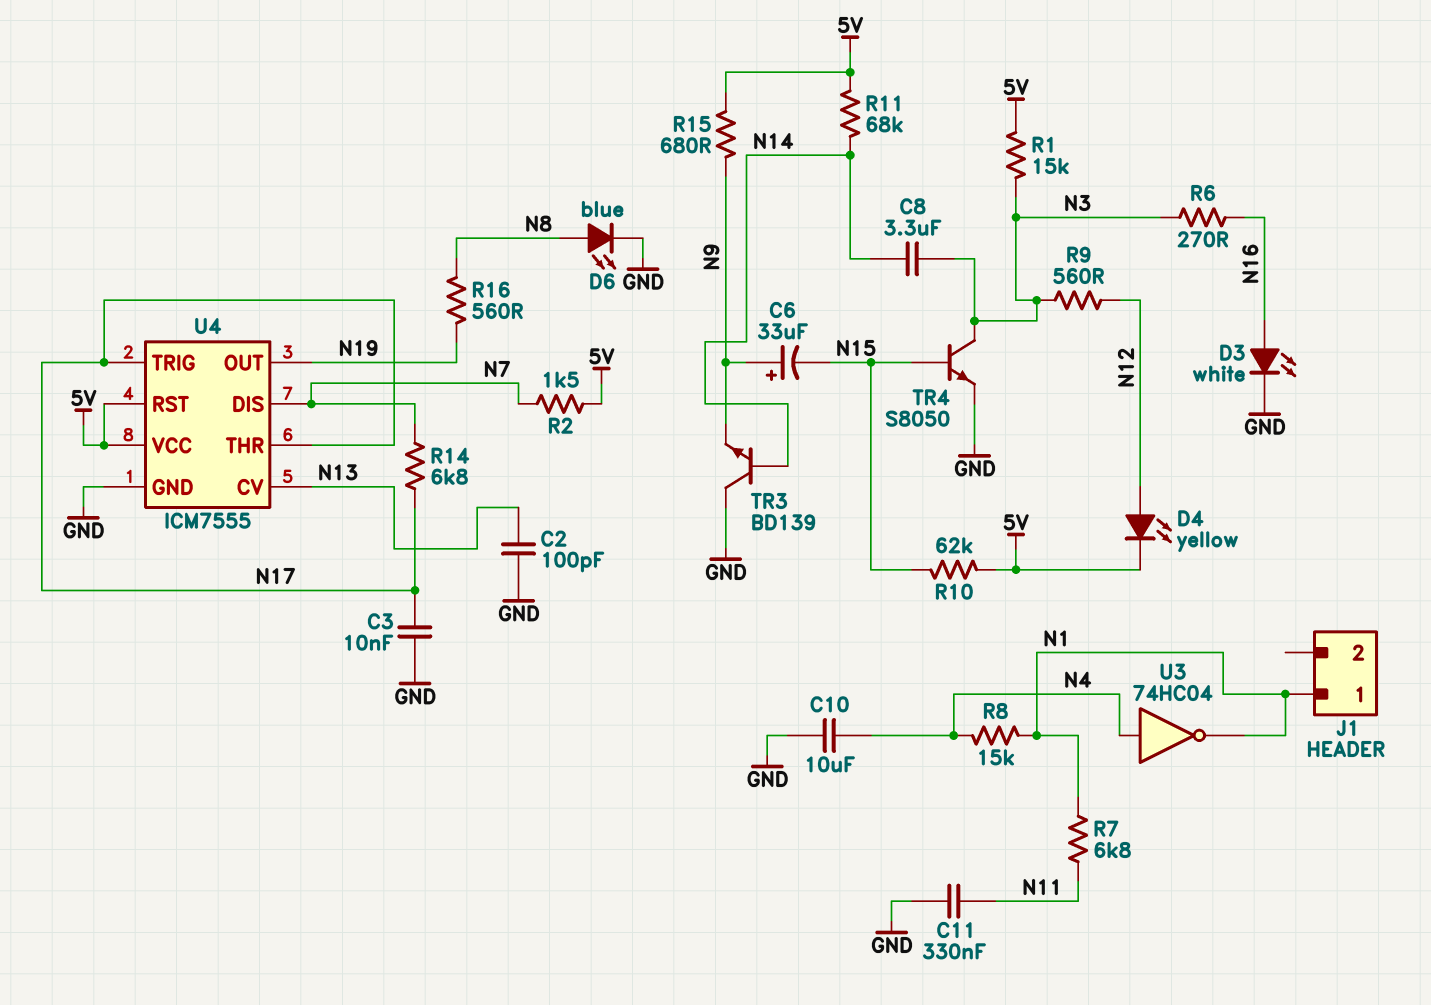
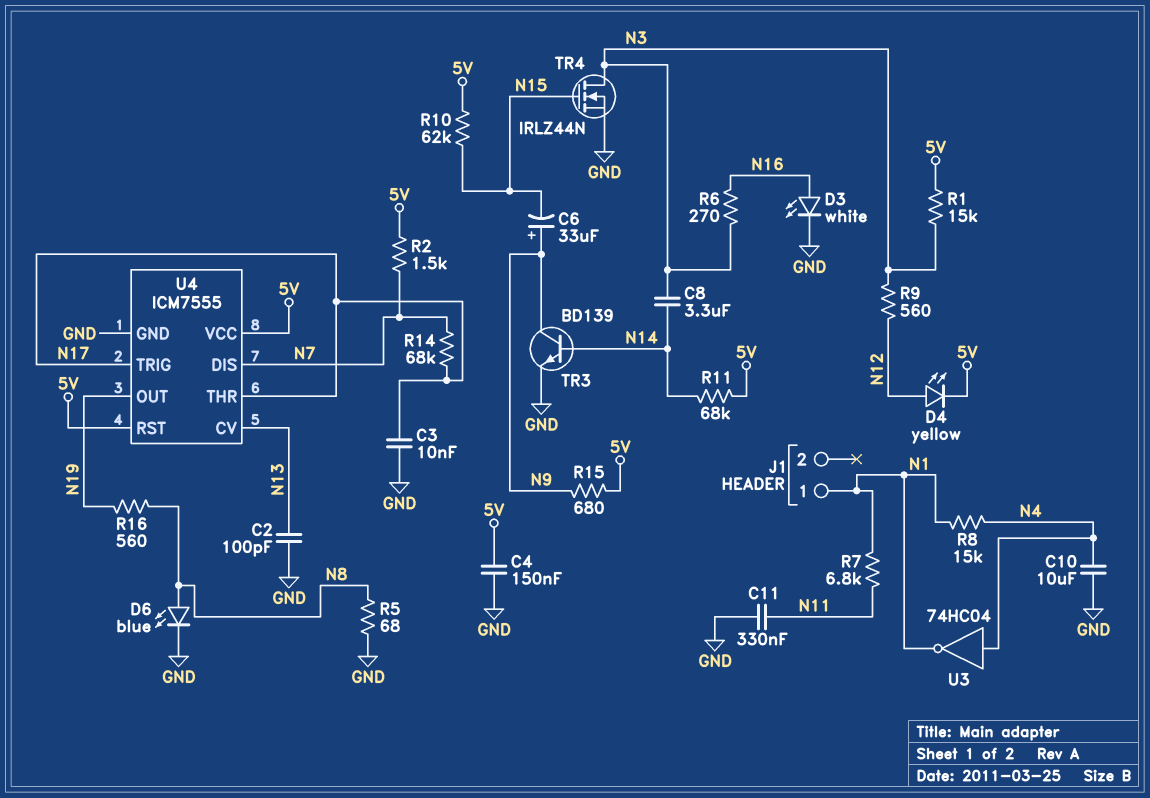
C4: none -> 150nF (5V, GND)
R5: none -> 68 (GND, N8)
R14: 6.8k (N7, N17) -> 68k (N7, N17)
TR3: NPN BD139 (B N14, C GND, E N9) -> NPN BD139 (B N14, C N9, E GND)
TR4: NPN S8050 (B N15, C N3, E GND) -> NMOS IRLZ44N (G N15, D N3, S GND)

